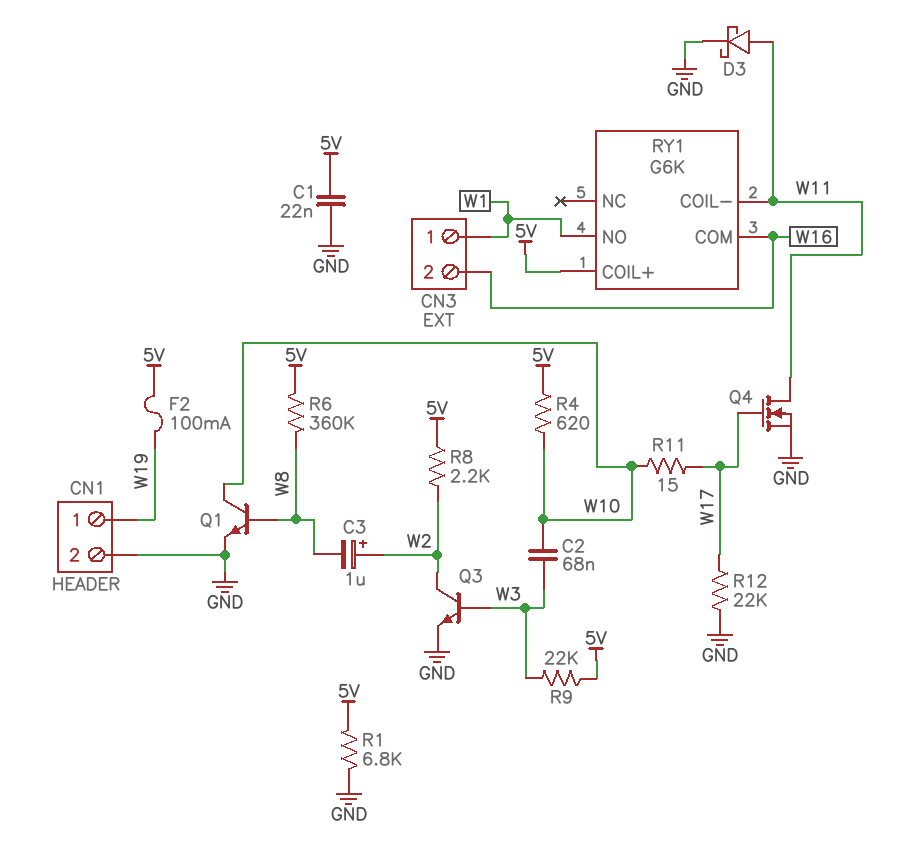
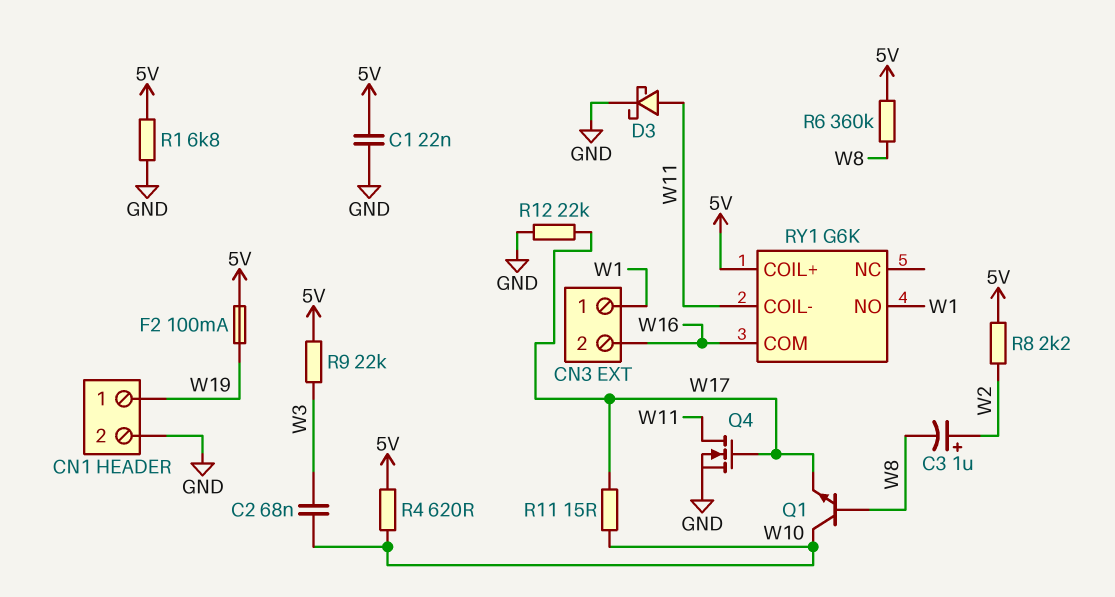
Q1: NPN (B W8, C W10, E GND) -> NPN (B W8, C W10, E W17)
Q3: NPN (B W3, C W2, E GND) -> none

